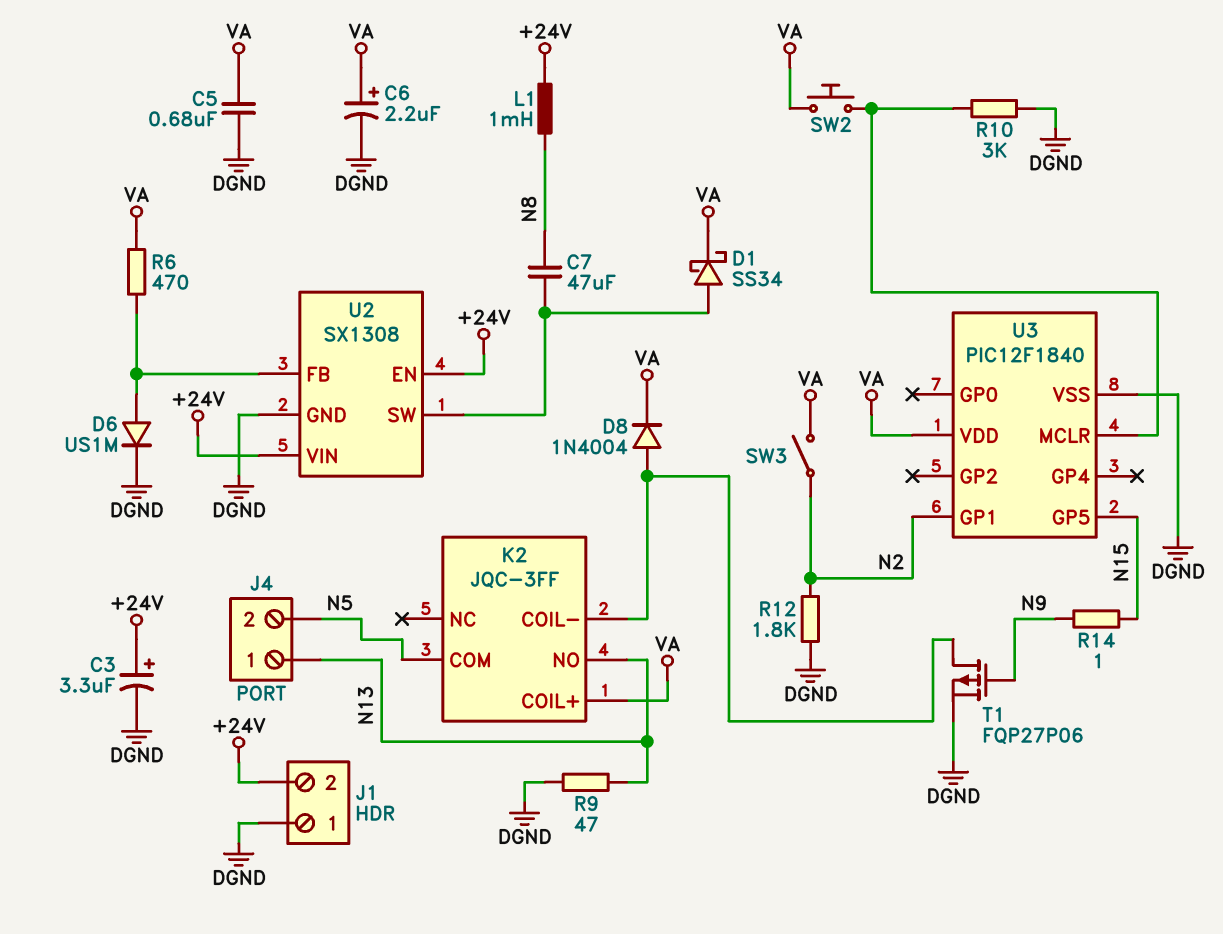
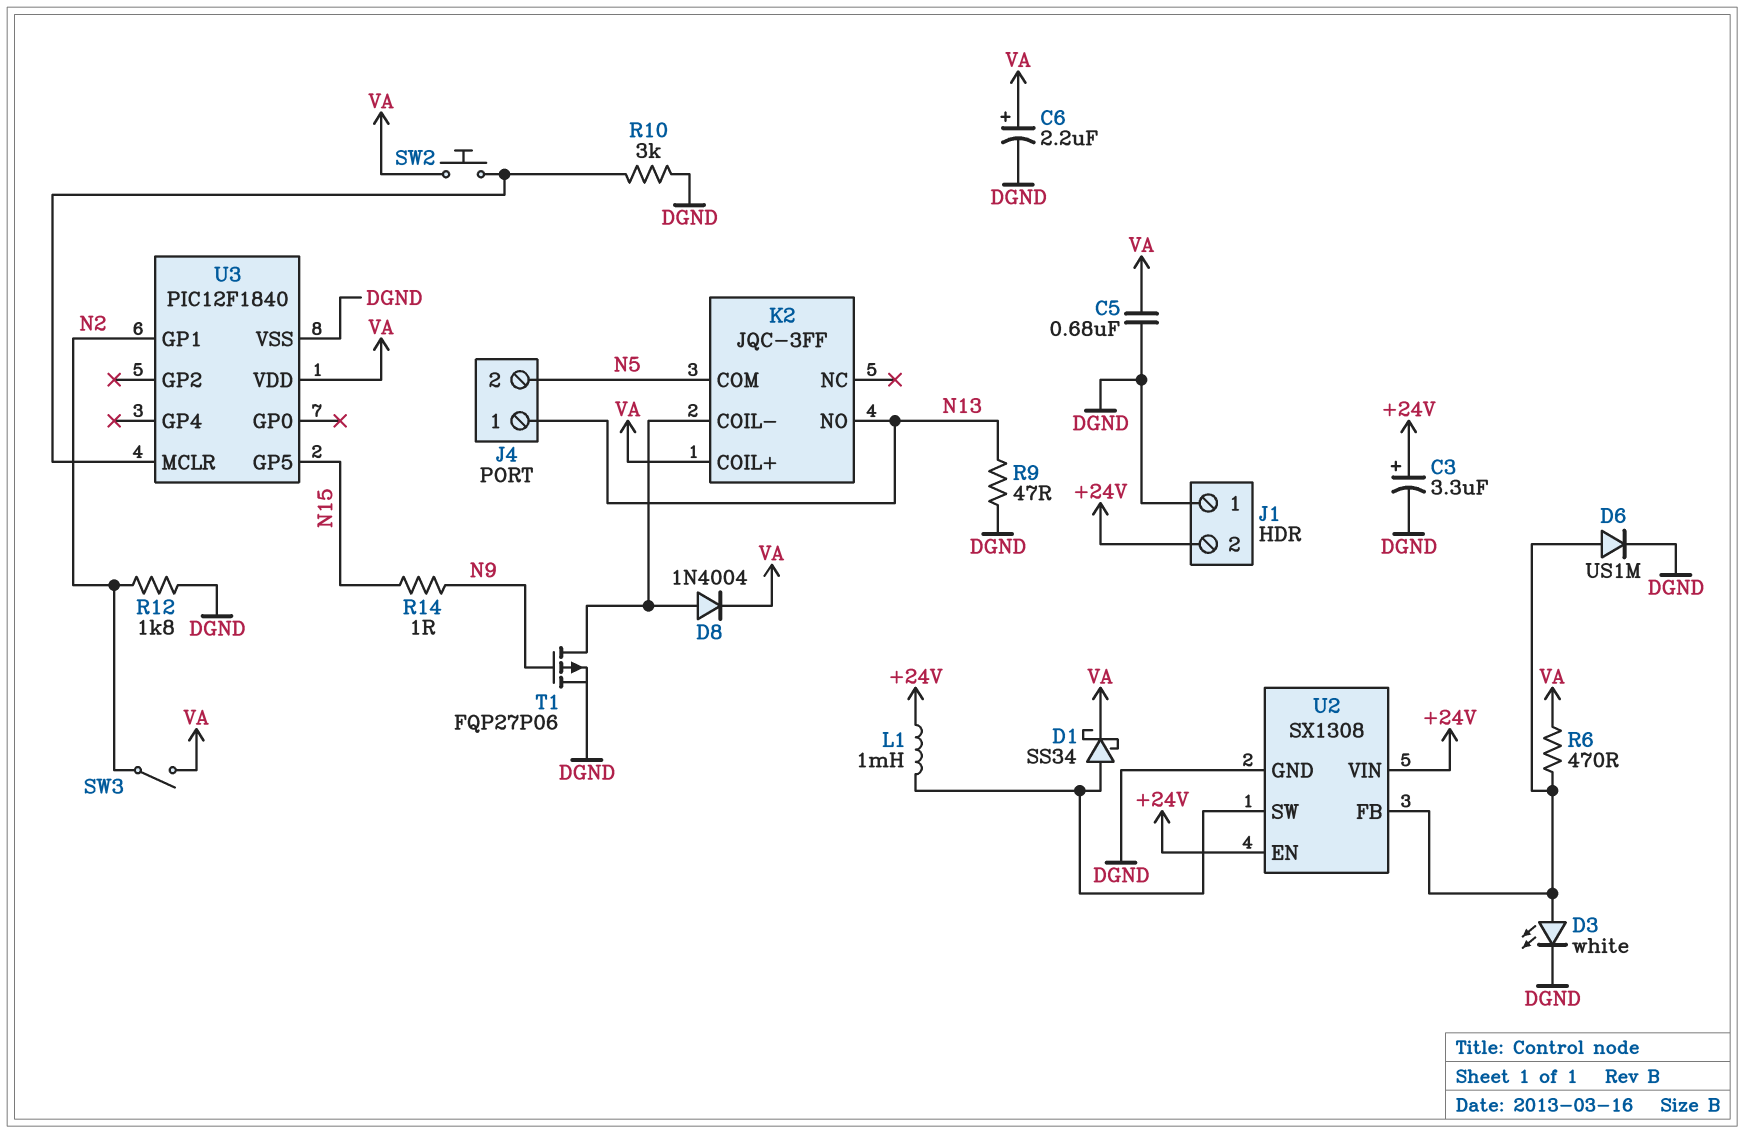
C7: 47uF (N8, U2/SW) -> none
D3: none -> LED white (A U2/FB, K DGND)
L1: 1mH (+24V, N8) -> 1mH (+24V, U2/SW)

